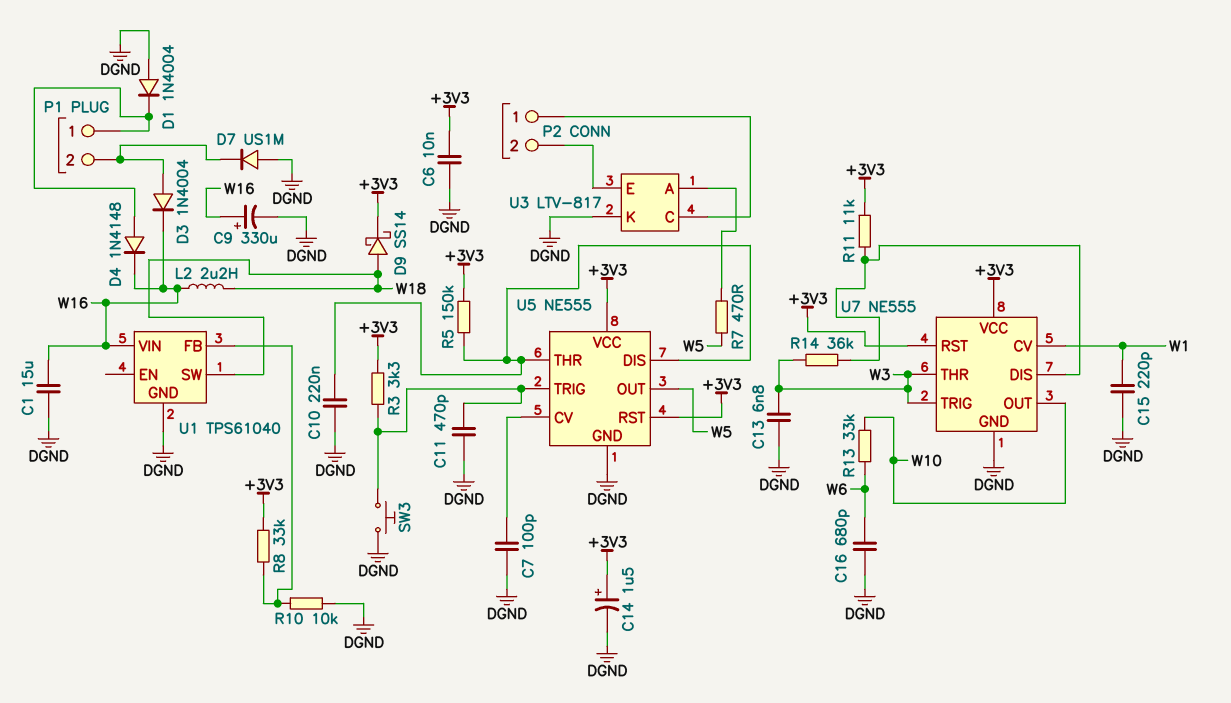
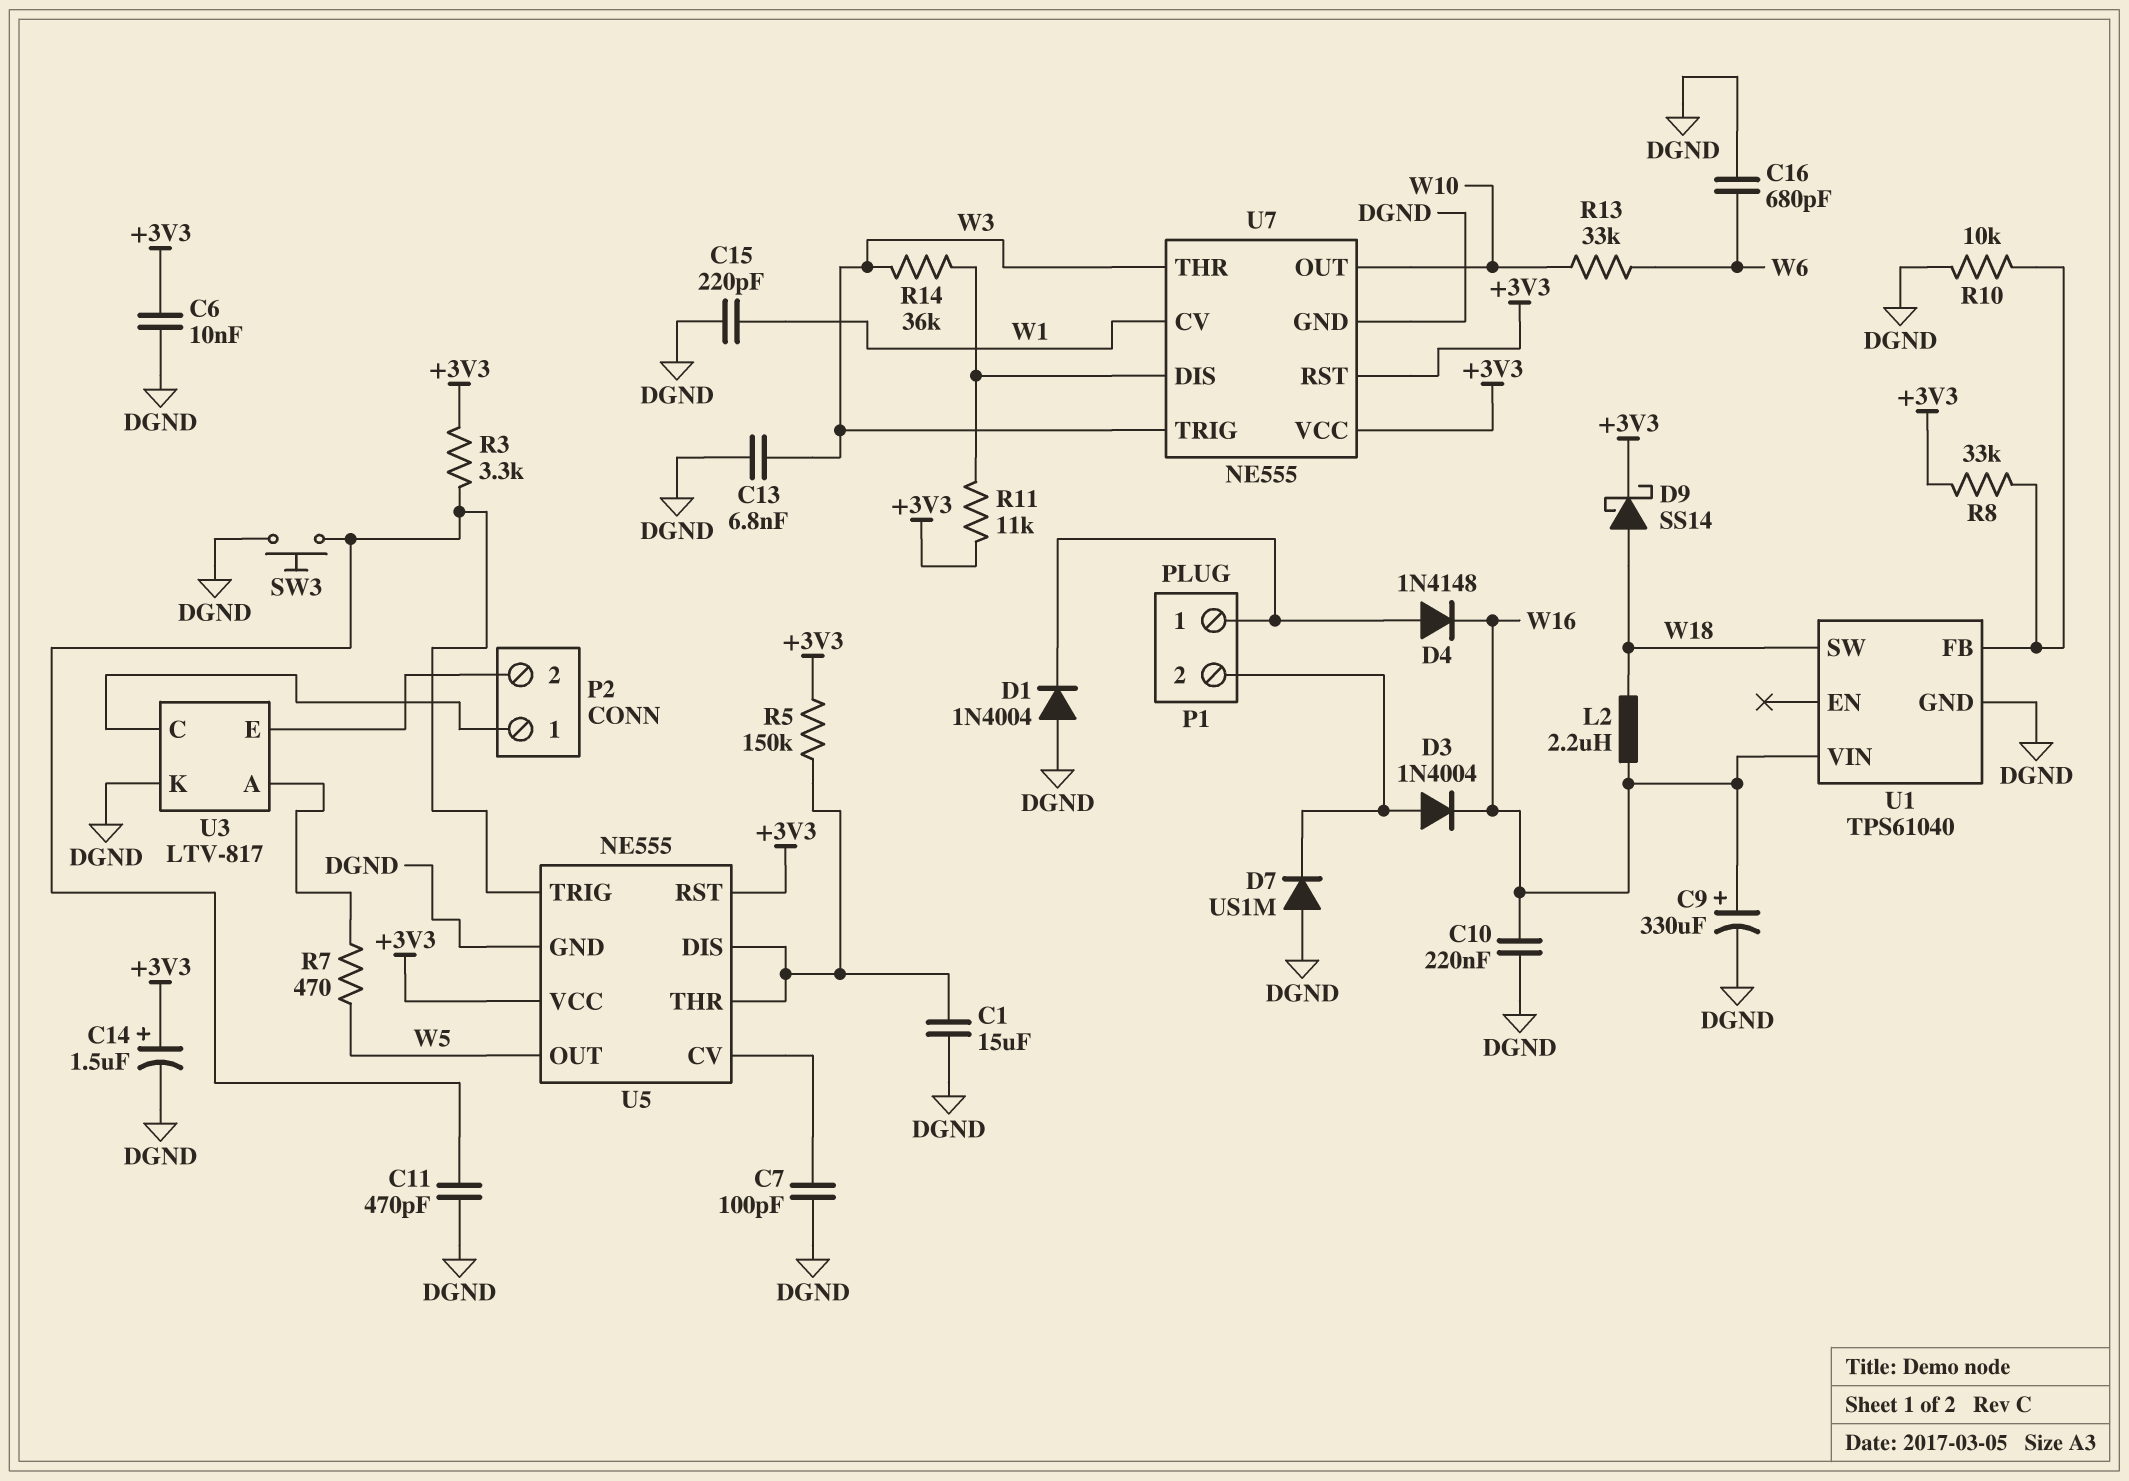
C1: 15uF (DGND, W16) -> 15uF (DGND, U5/DIS)
C10: 220nF (DGND, U5/DIS) -> 220nF (DGND, W16)

